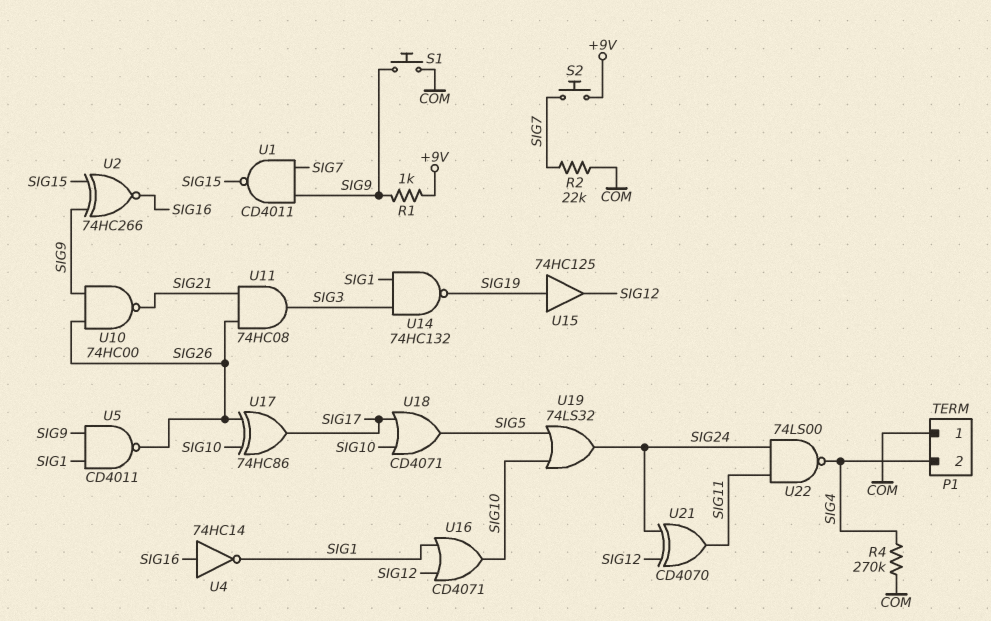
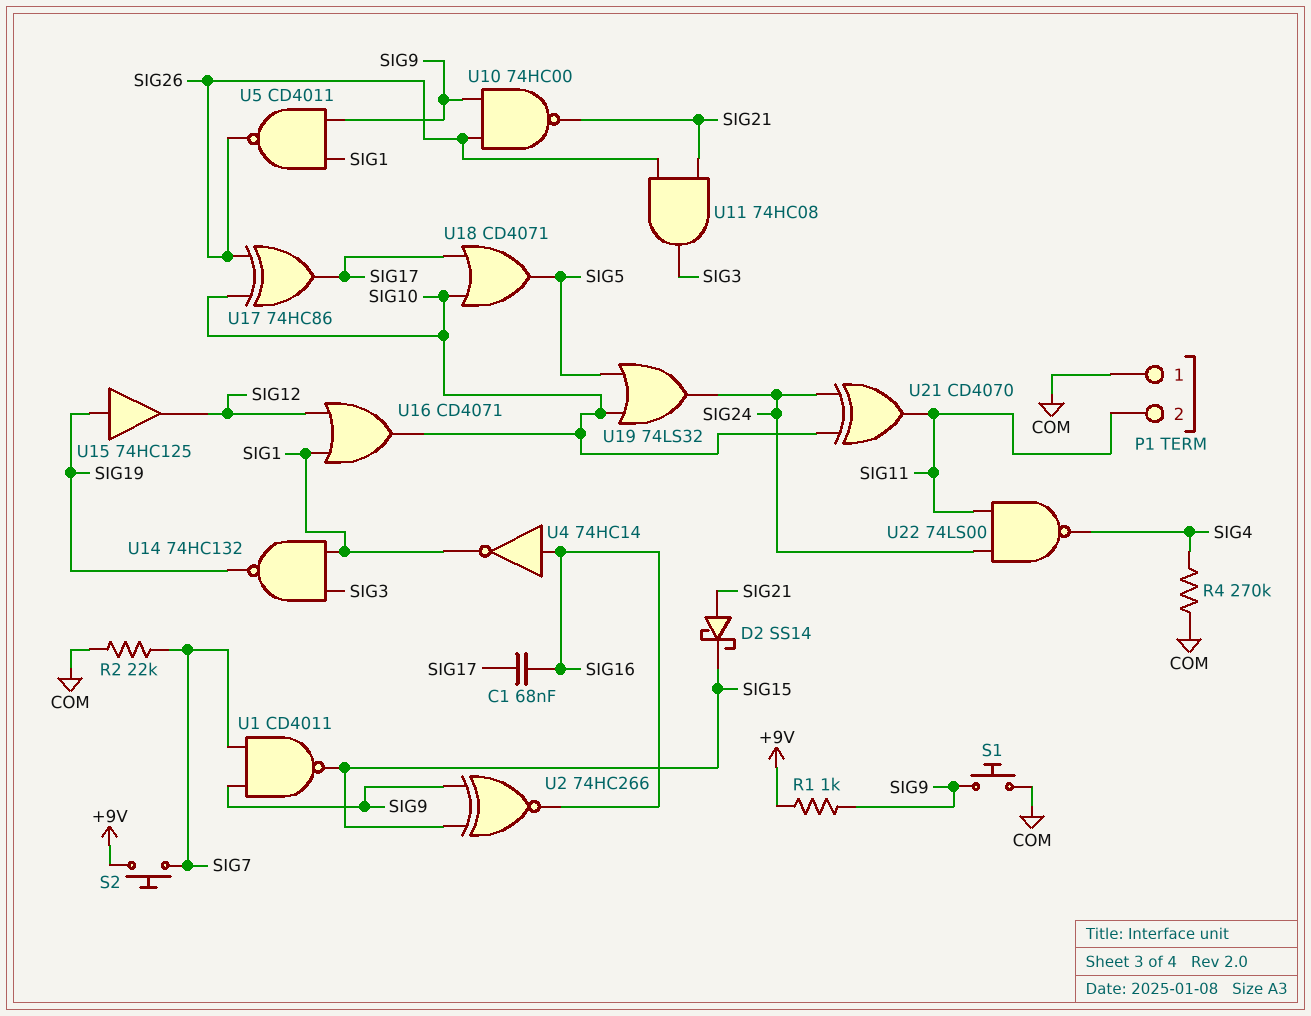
C1: none -> 68nF (SIG16, SIG17)
D2: none -> schottky SS14 (A SIG21, K SIG15)
P1 pin 2: SIG4 -> SIG11
U21: XOR CD4070 (in SIG12, in SIG24, out SIG11) -> XOR CD4070 (in SIG10, in SIG24, out SIG11)

